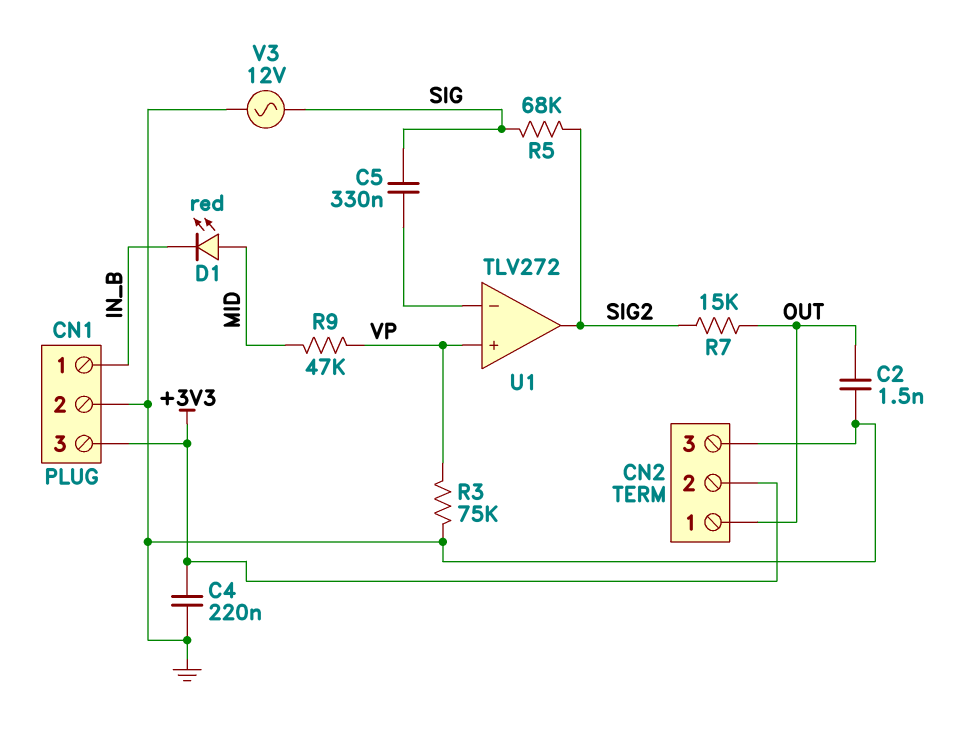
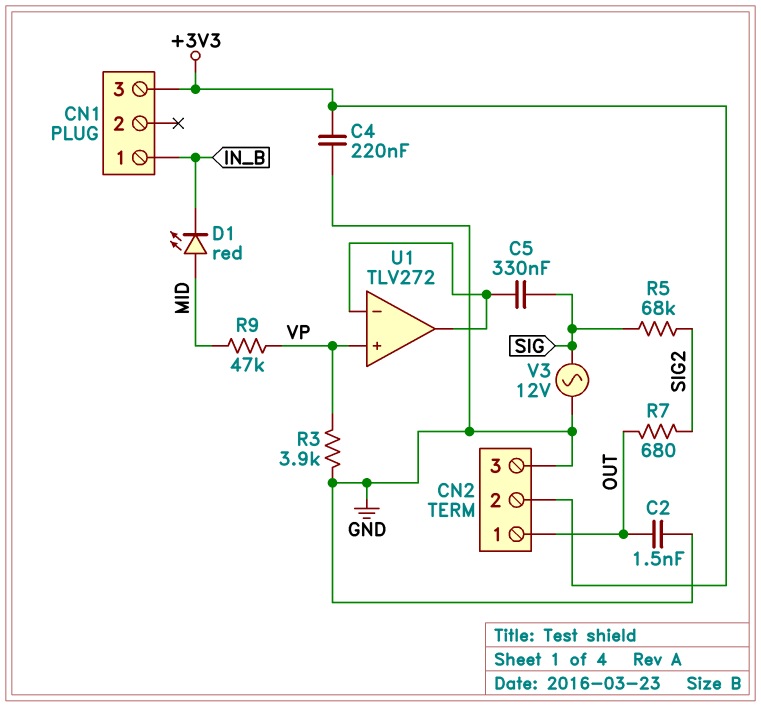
CN1 pin 2: GND -> none
R3: 75k (GND, VP) -> 3.9k (GND, VP)
R7: 15k (OUT, SIG2) -> 680 (OUT, SIG2)
U1 pin out: SIG2 -> U1/in-

